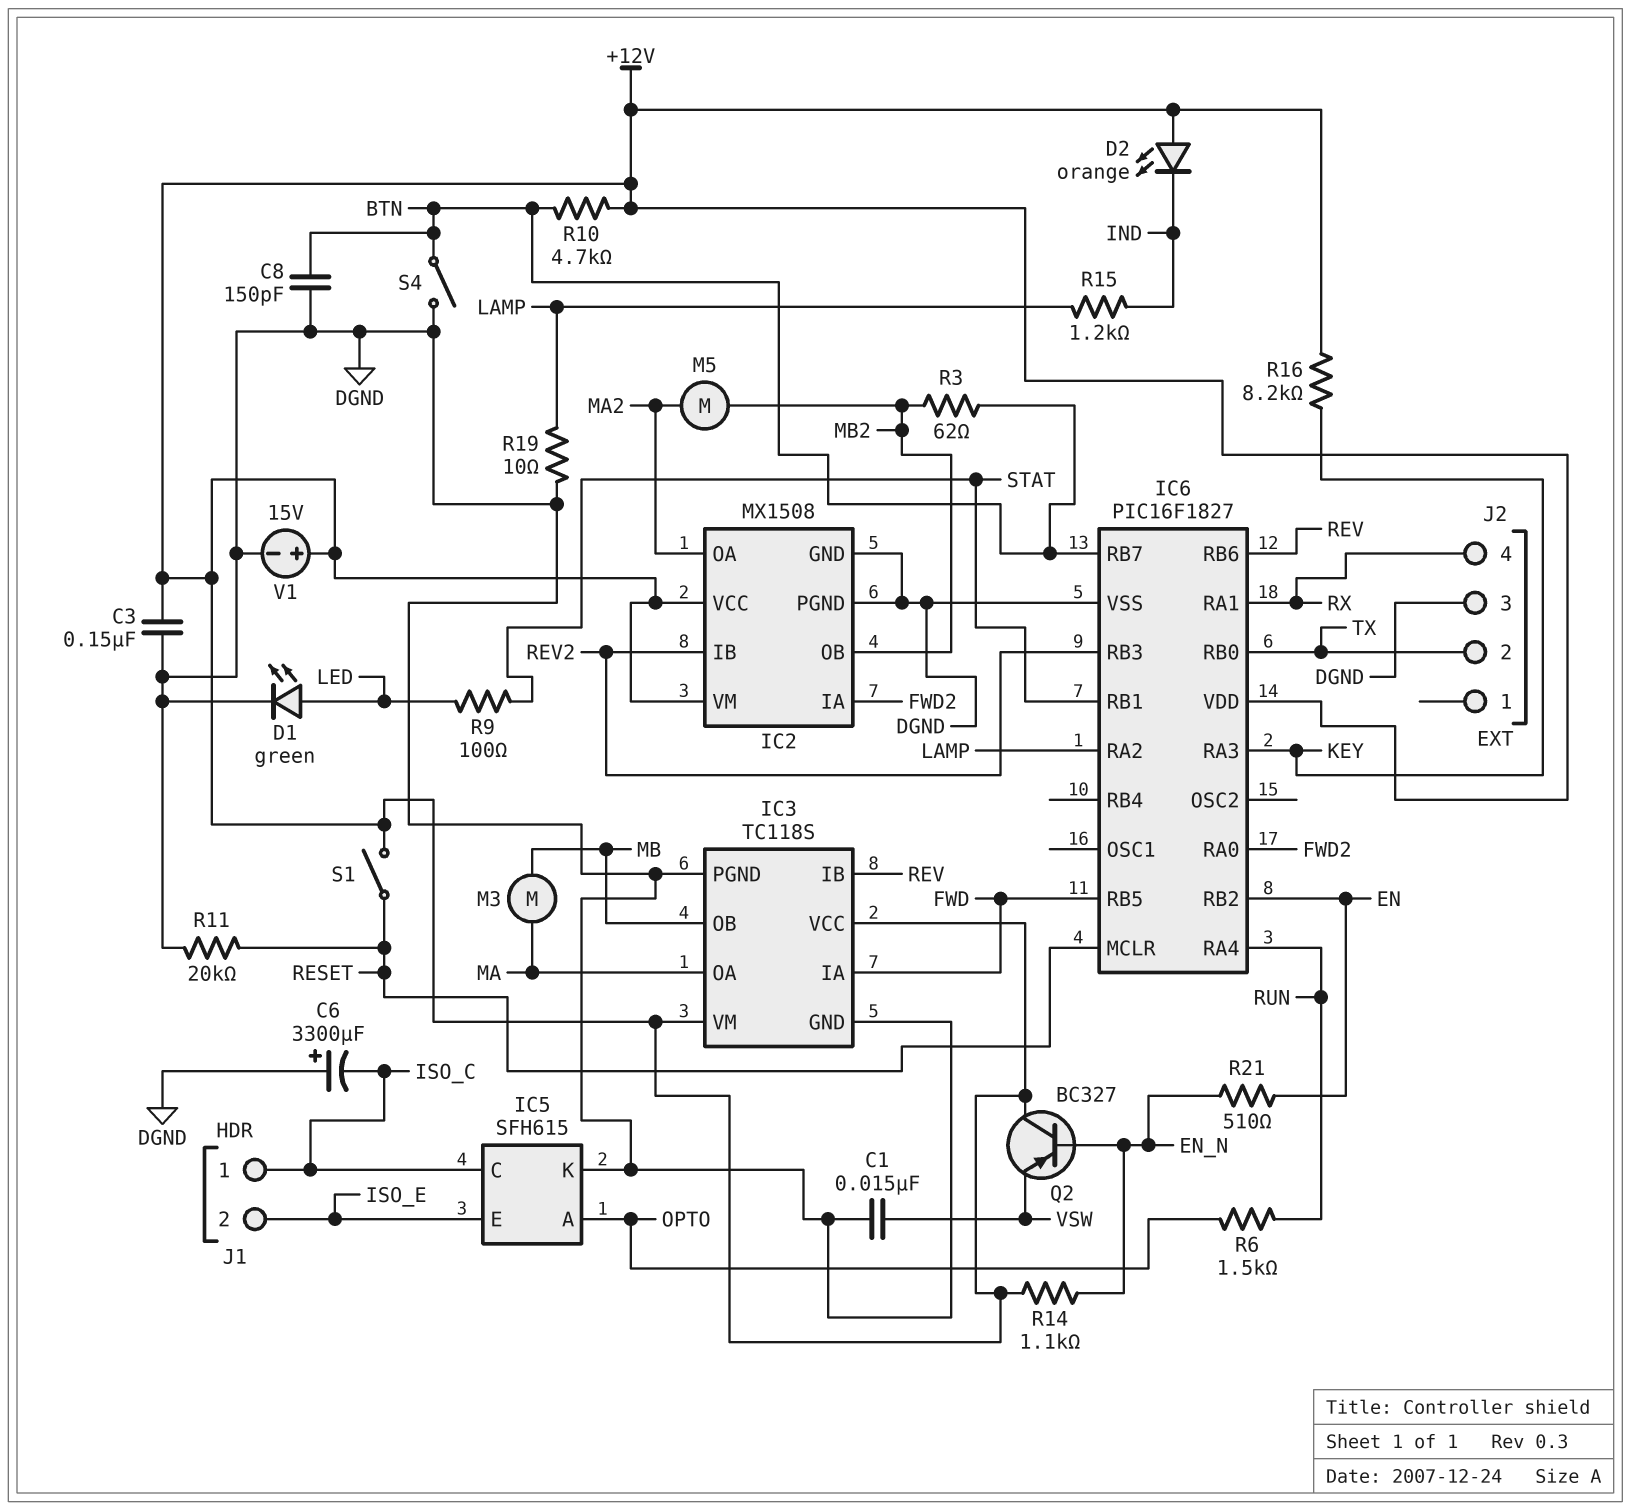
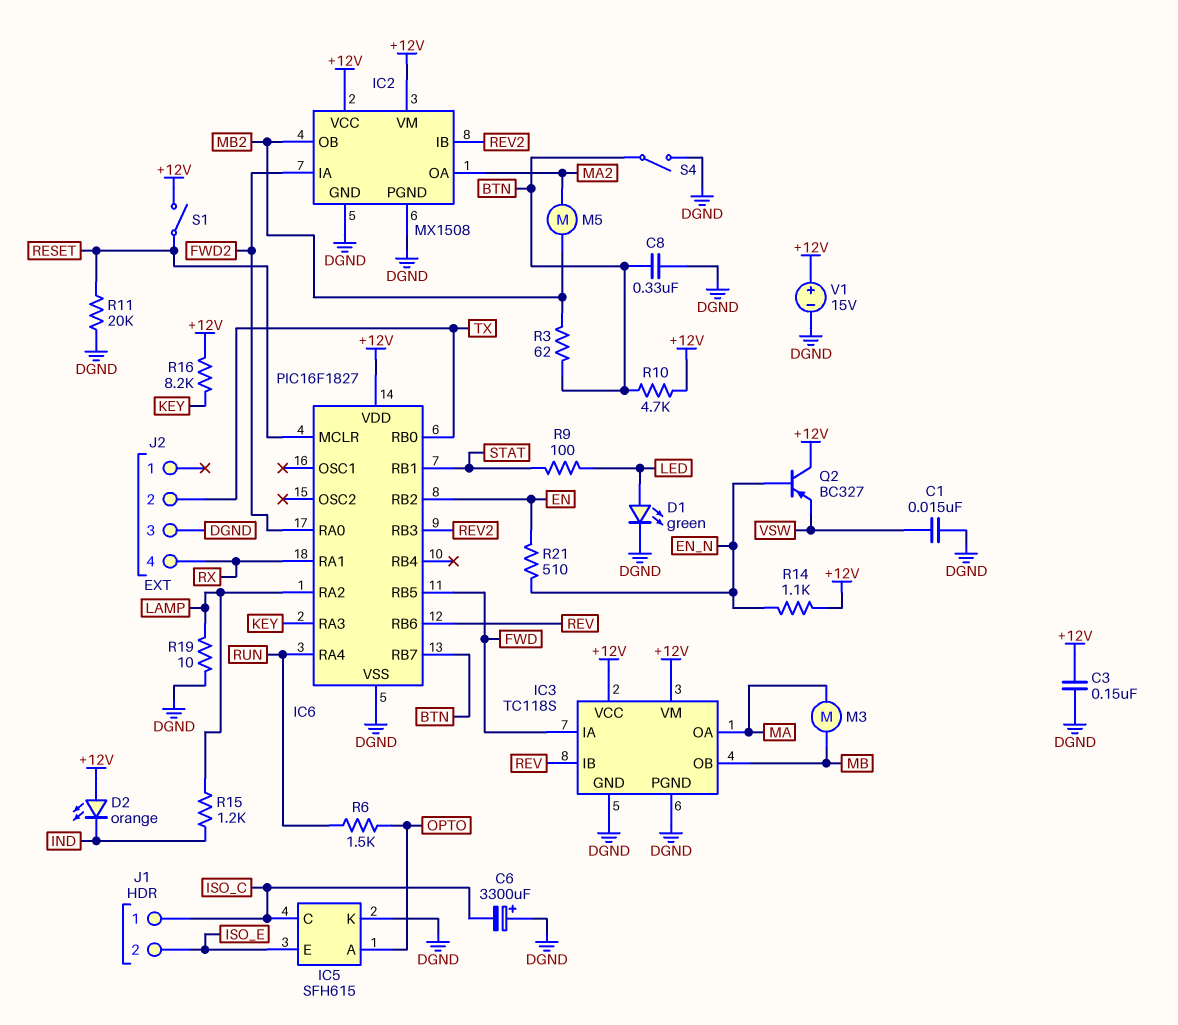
C8: 150pF (BTN, DGND) -> 330nF (BTN, DGND)

